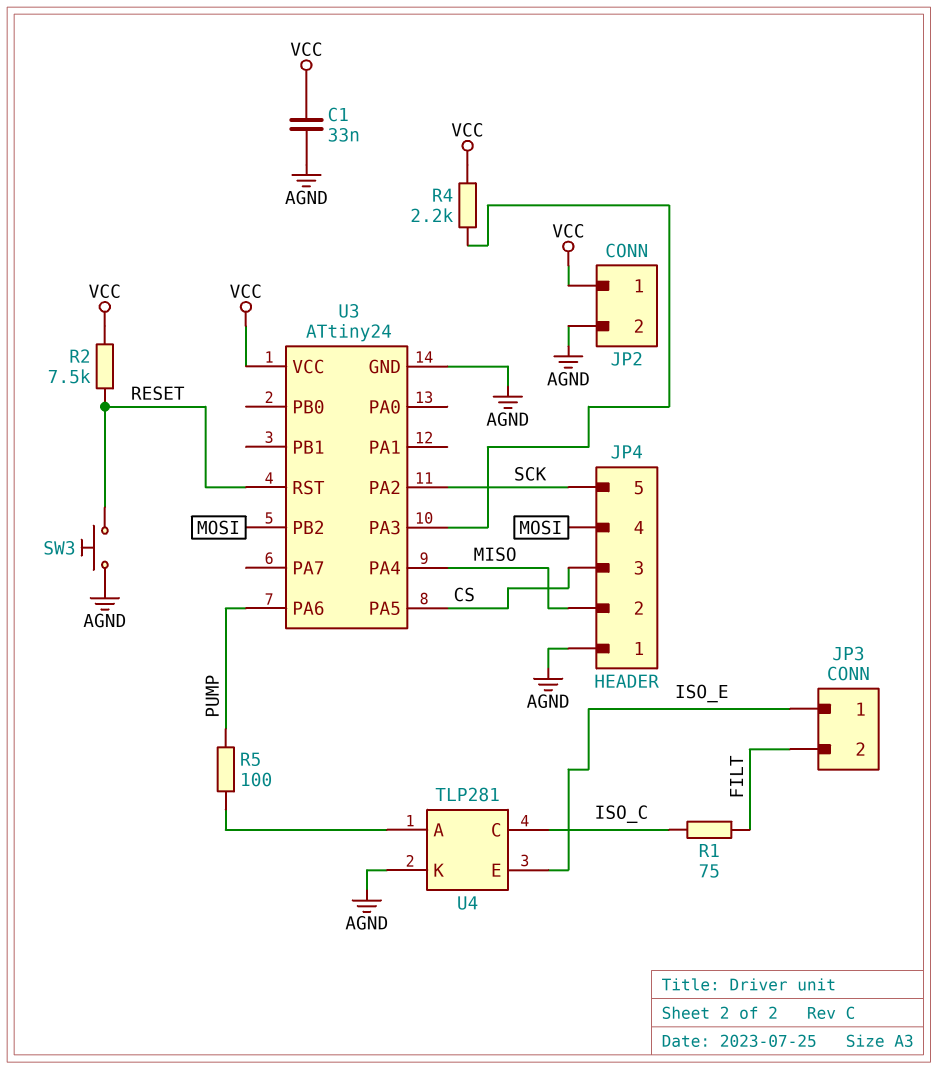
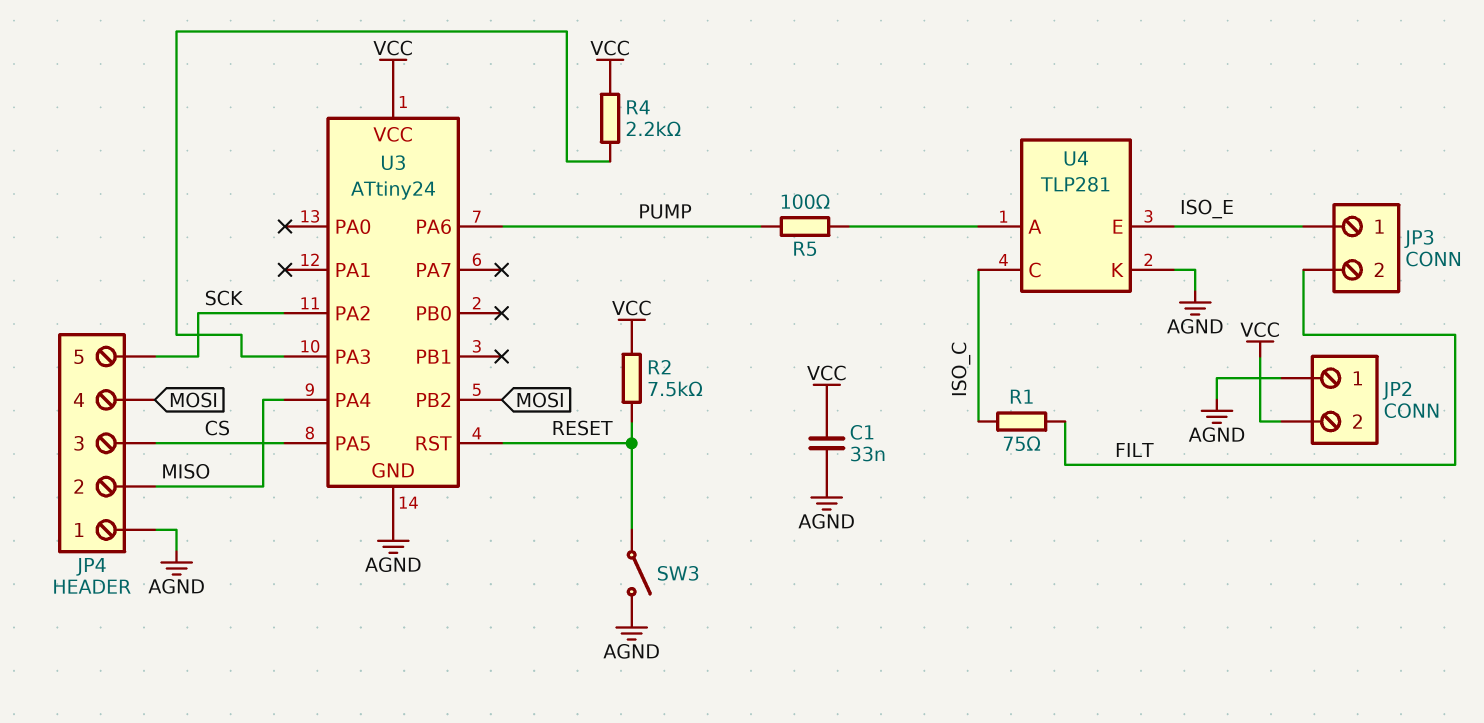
JP2 pin 1: VCC -> AGND
JP2 pin 2: AGND -> VCC
SW3: button (AGND, RESET) -> switch (AGND, RESET)

